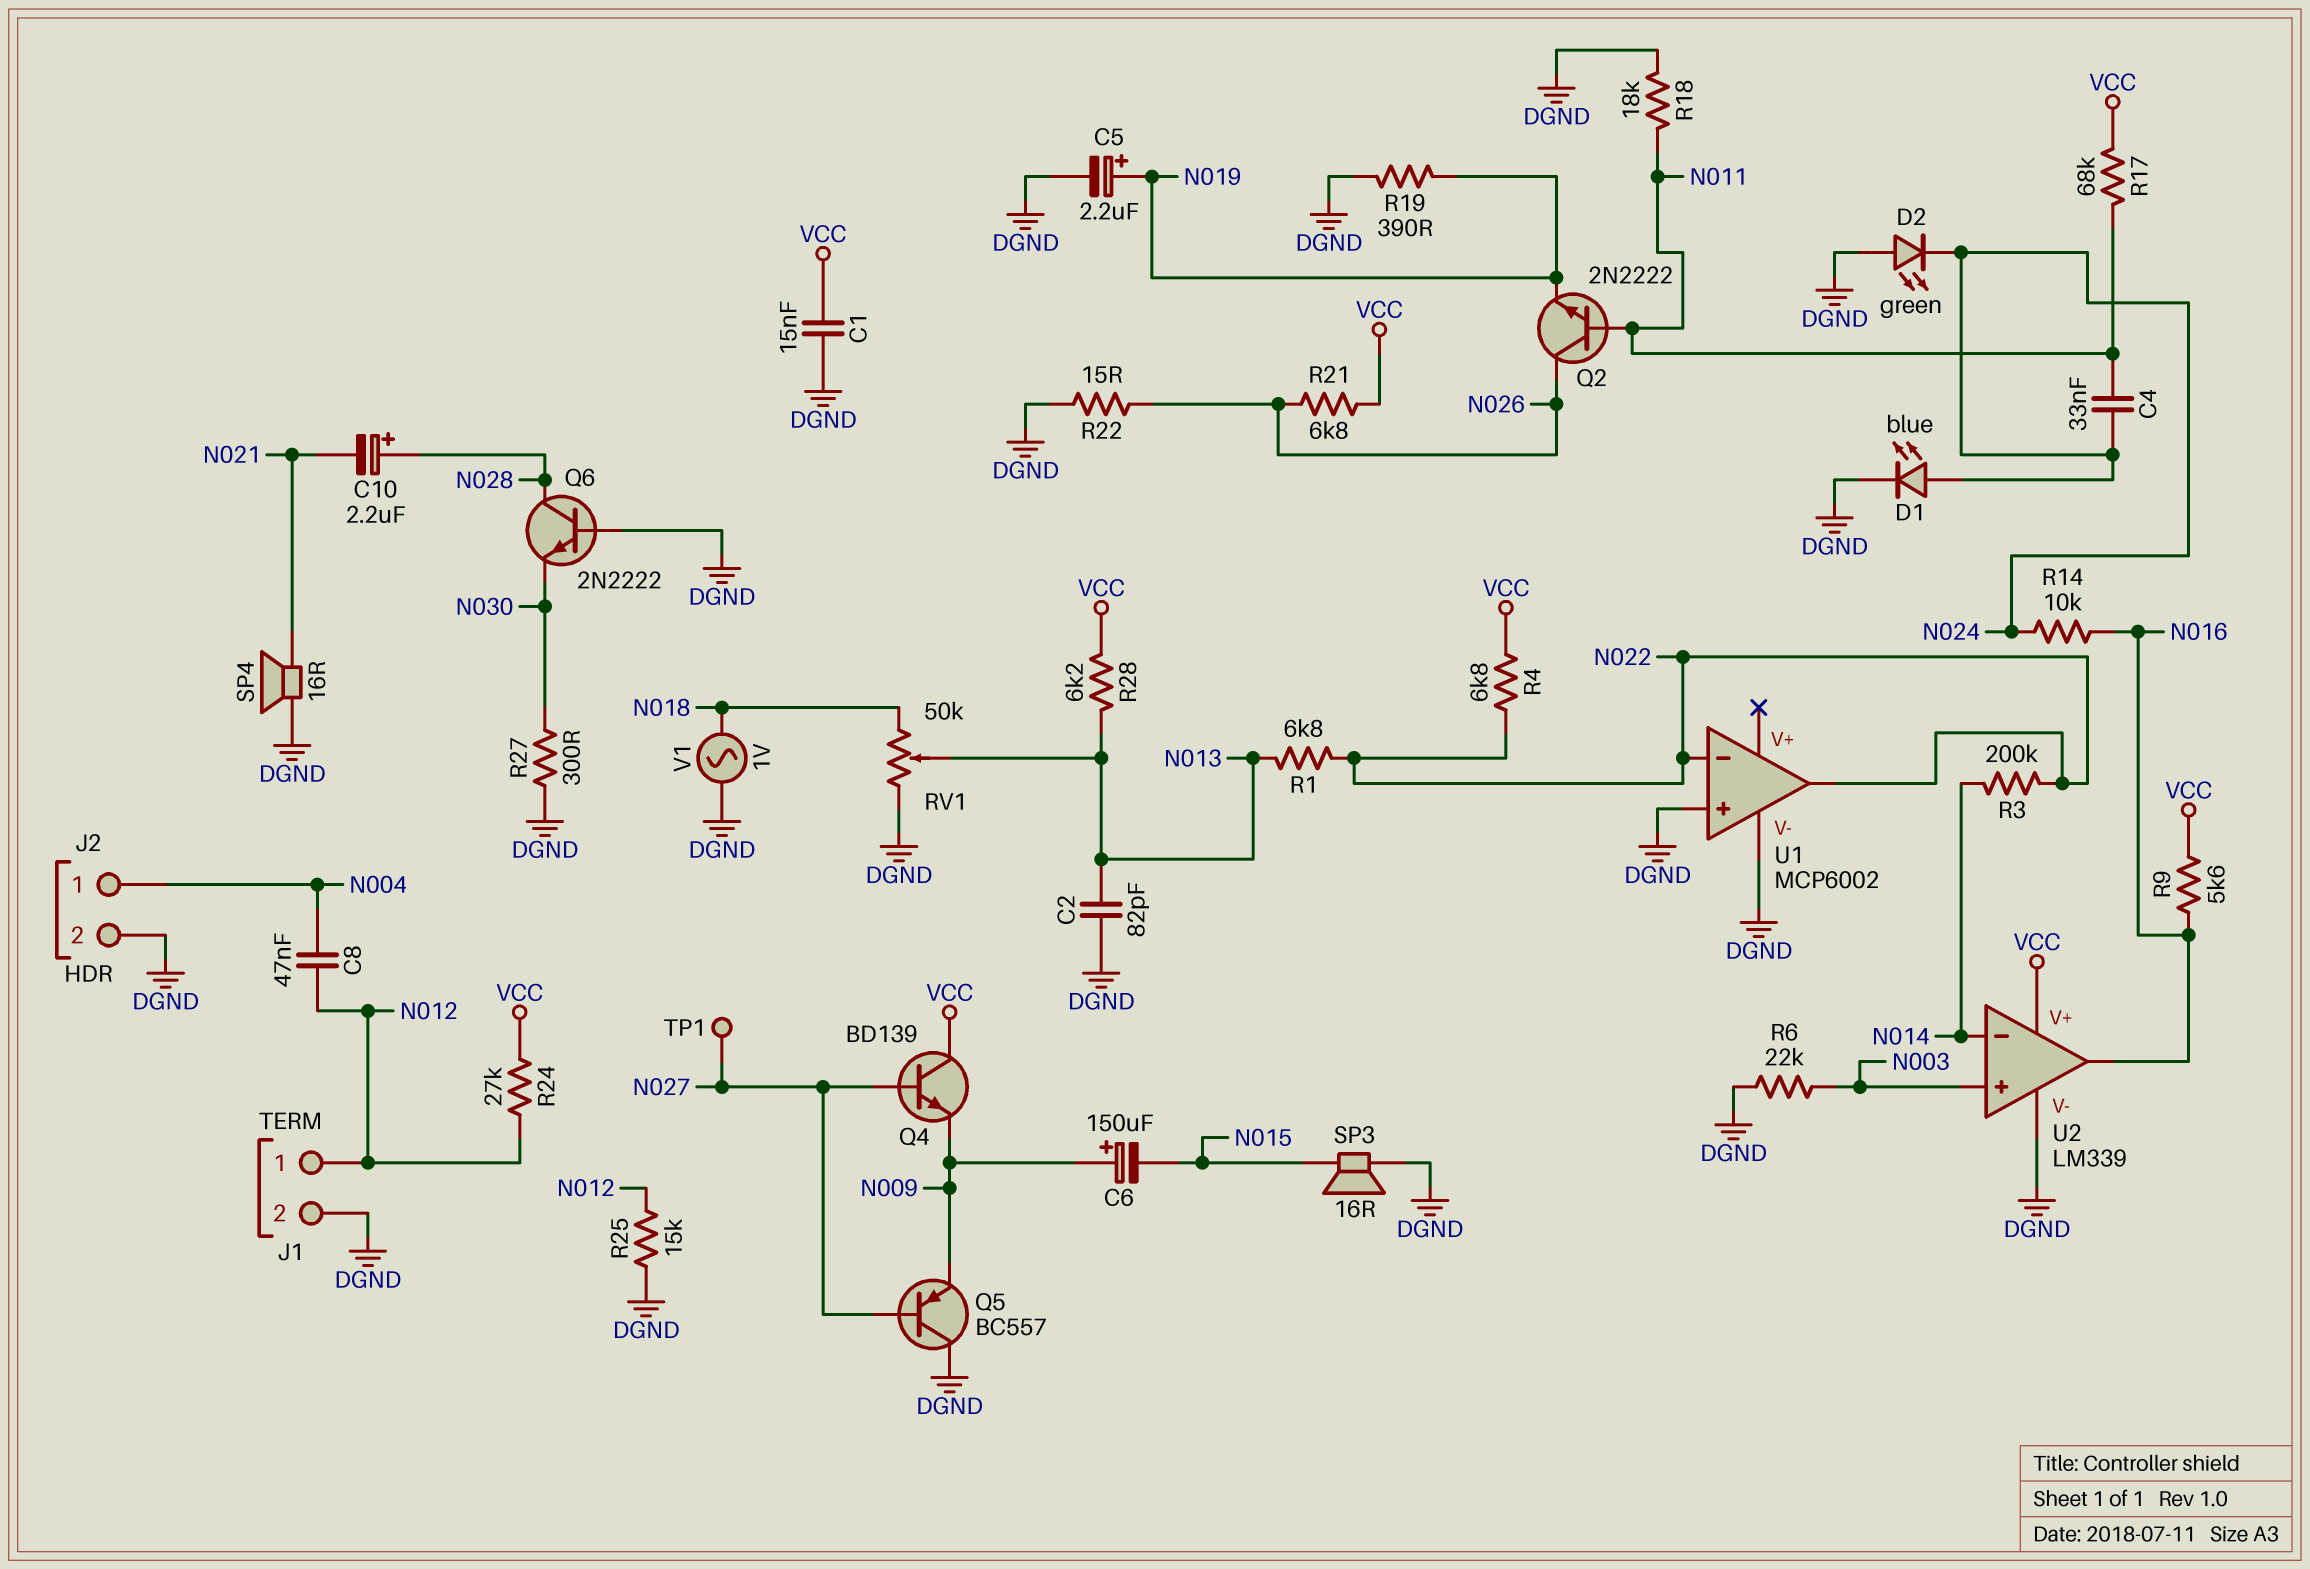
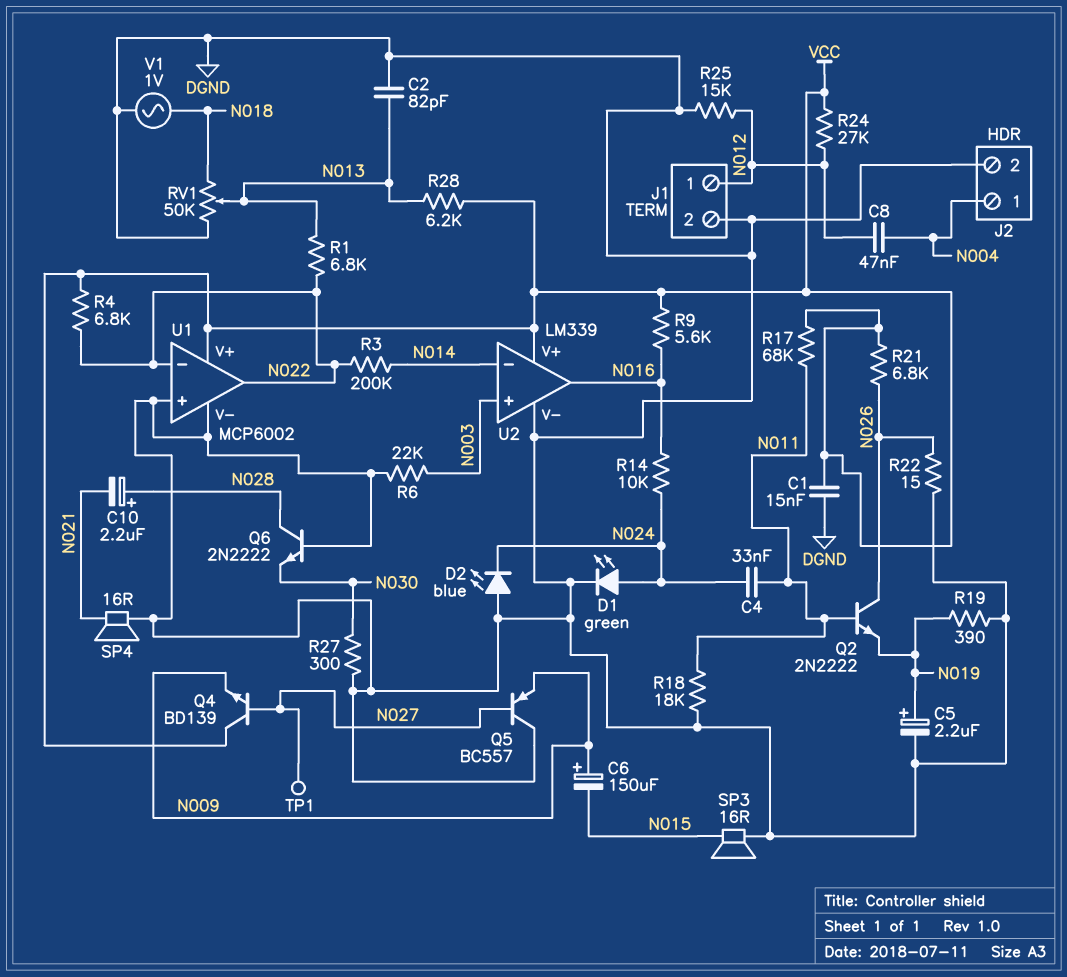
D1: LED blue (A N024, K DGND) -> LED green (A N024, K DGND)
D2: LED green (A DGND, K N024) -> LED blue (A DGND, K N024)
U1 pin V+: none -> VCC

